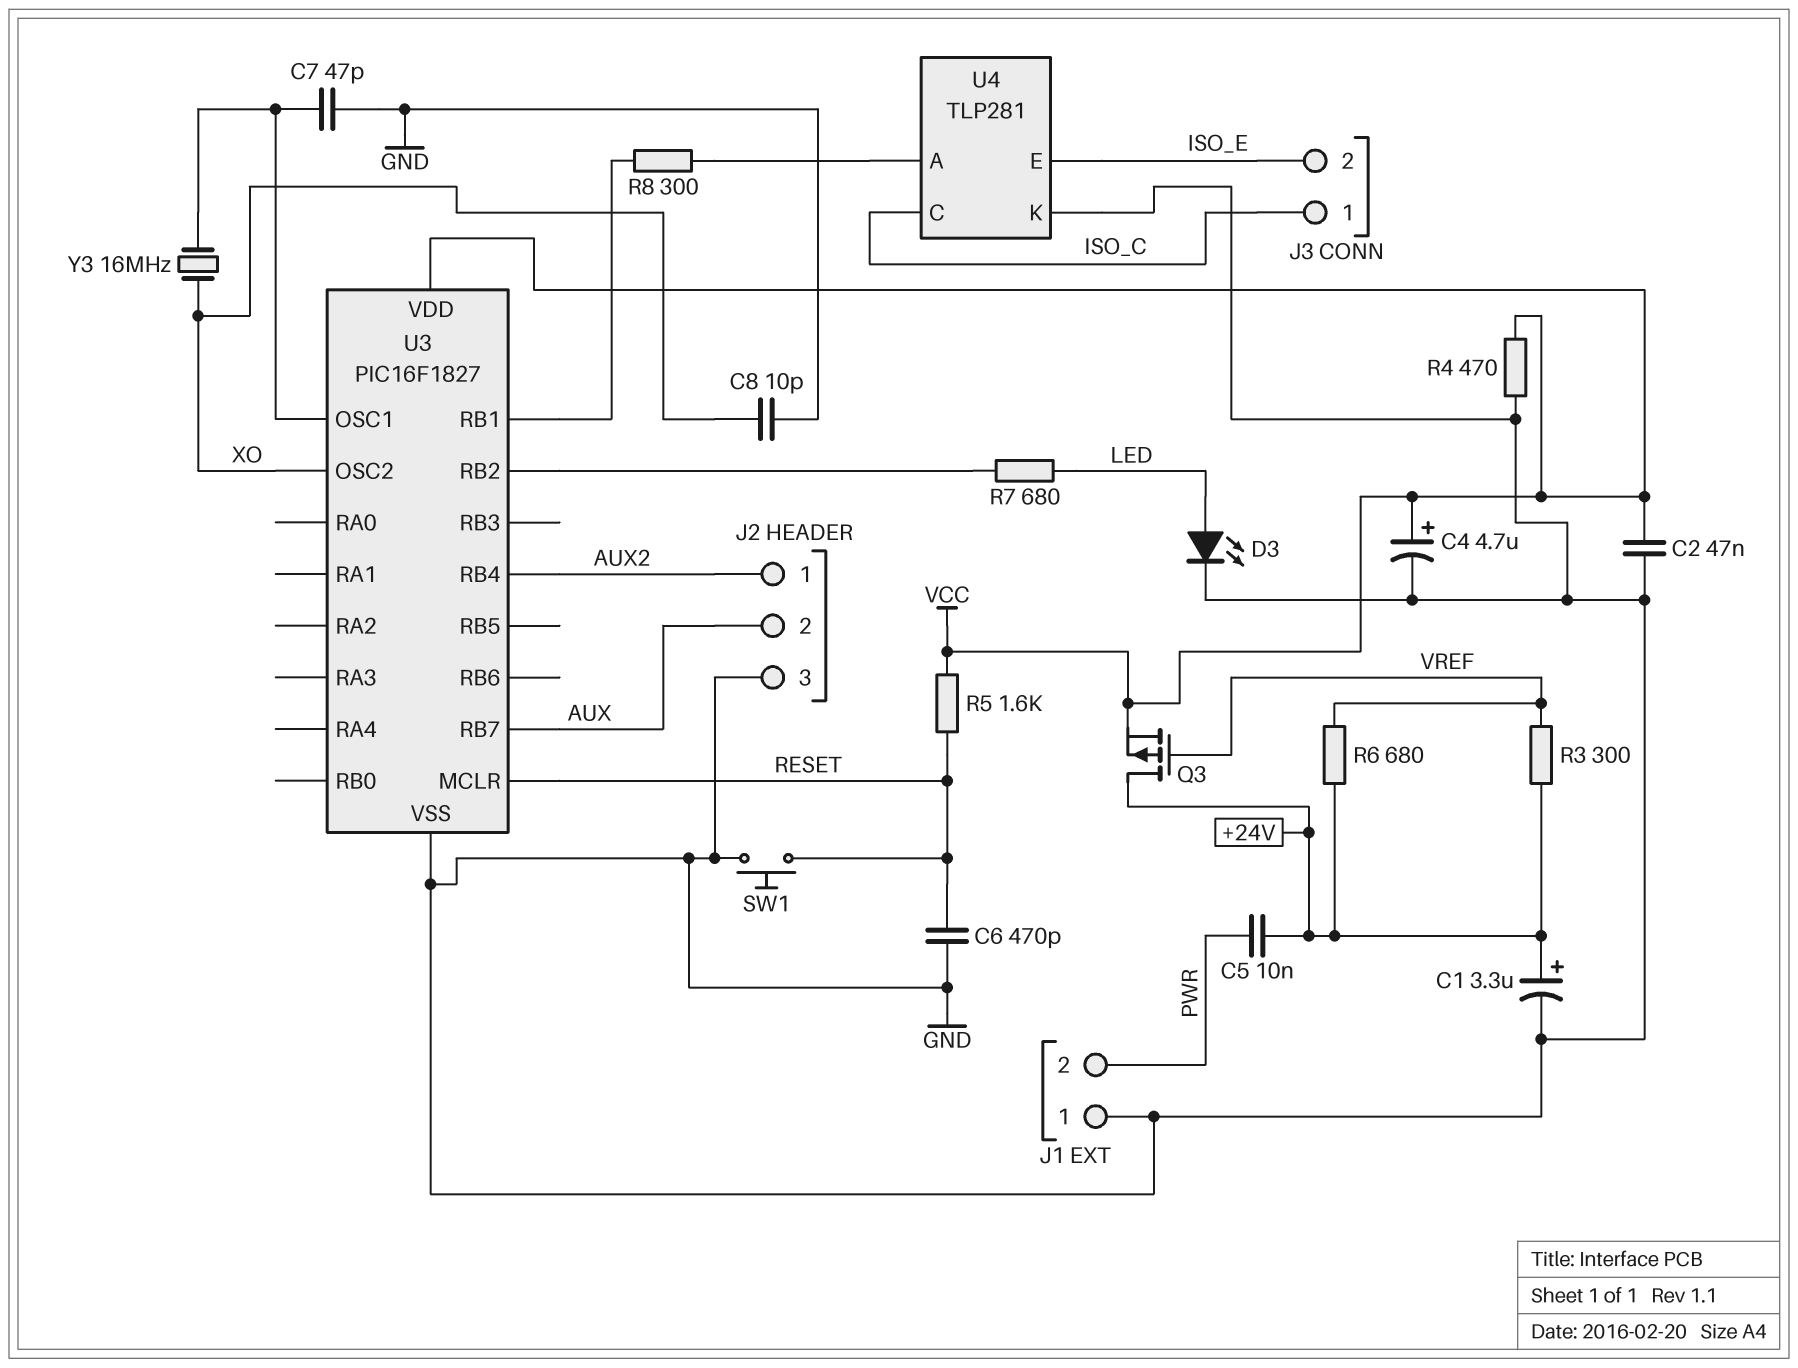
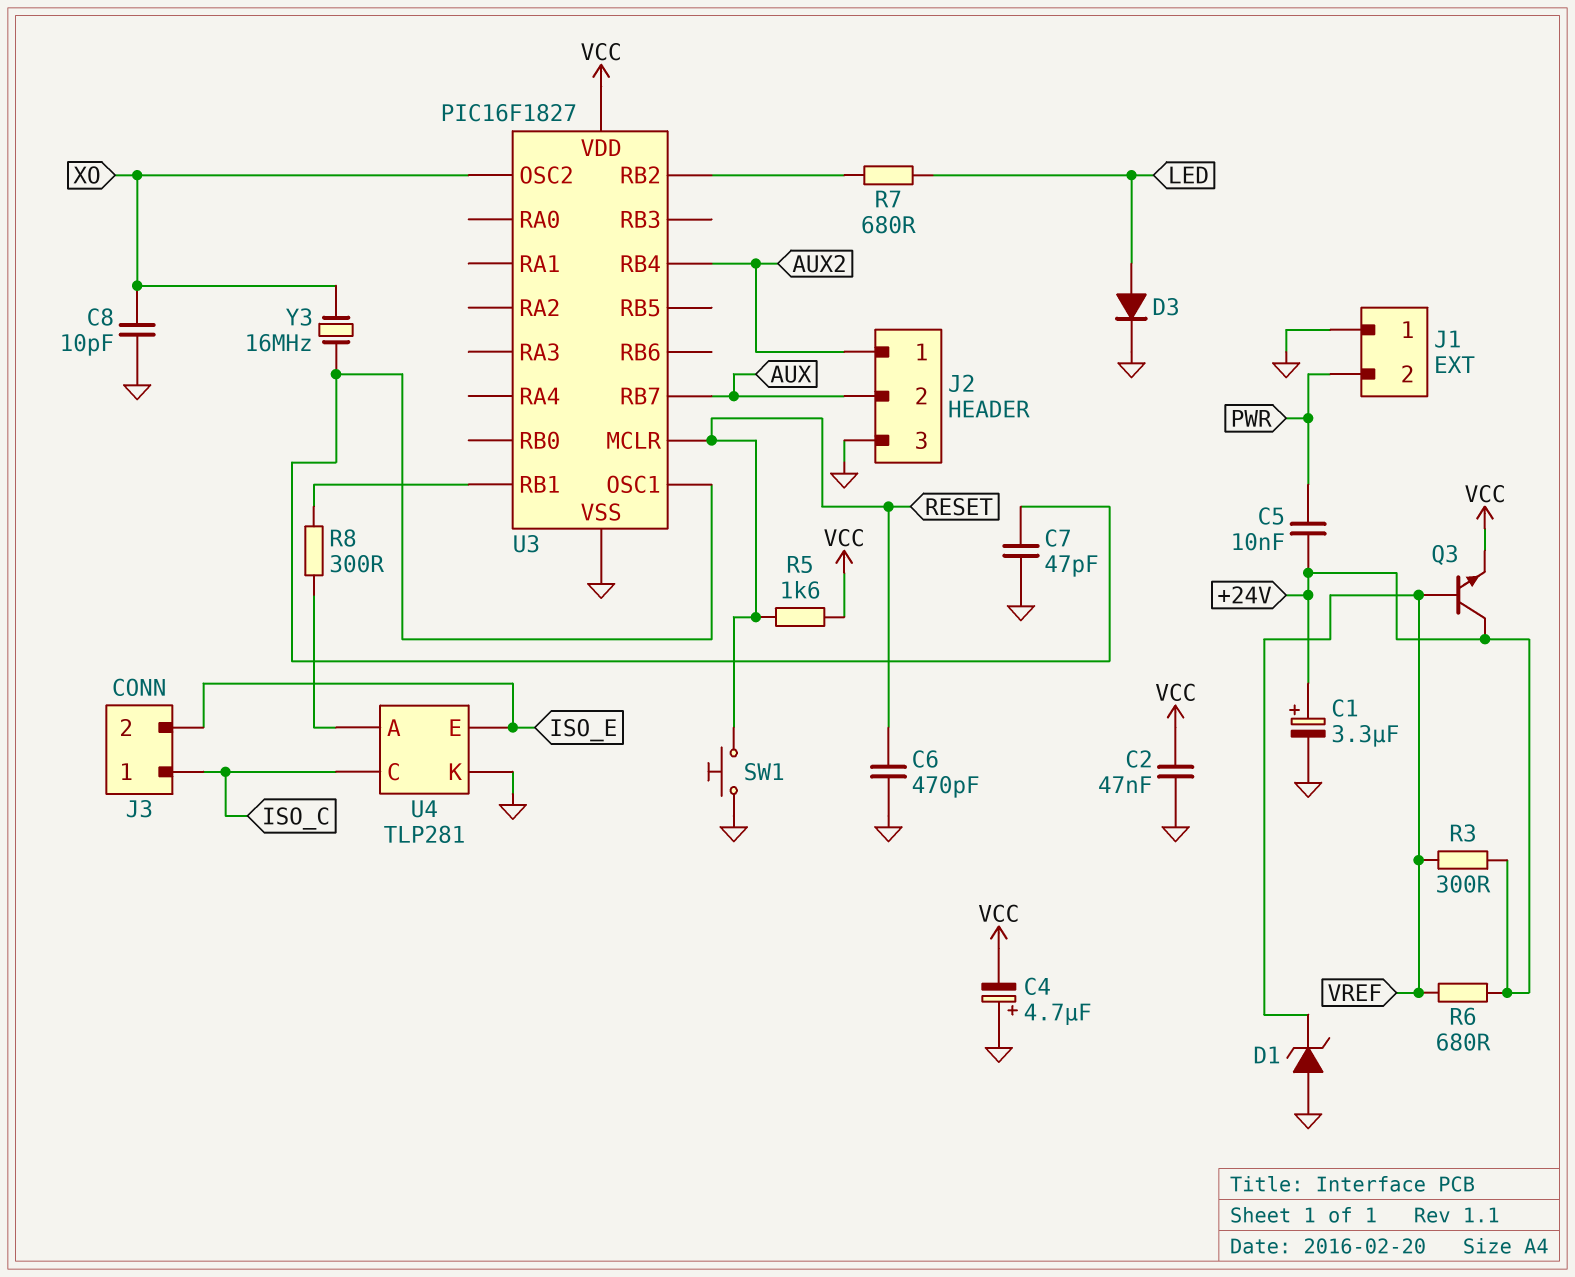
C4: 4.7uF (plus VCC, minus GND) -> 4.7uF (plus GND, minus VCC)
D1: none -> zener (A GND, K VREF)
D3: LED (A LED, K GND) -> diode (A LED, K GND)
Q3: PMOS (G VREF, D +24V, S VCC) -> NPN (B VREF, C +24V, E VCC)
R4: 470 (GND, VCC) -> none

